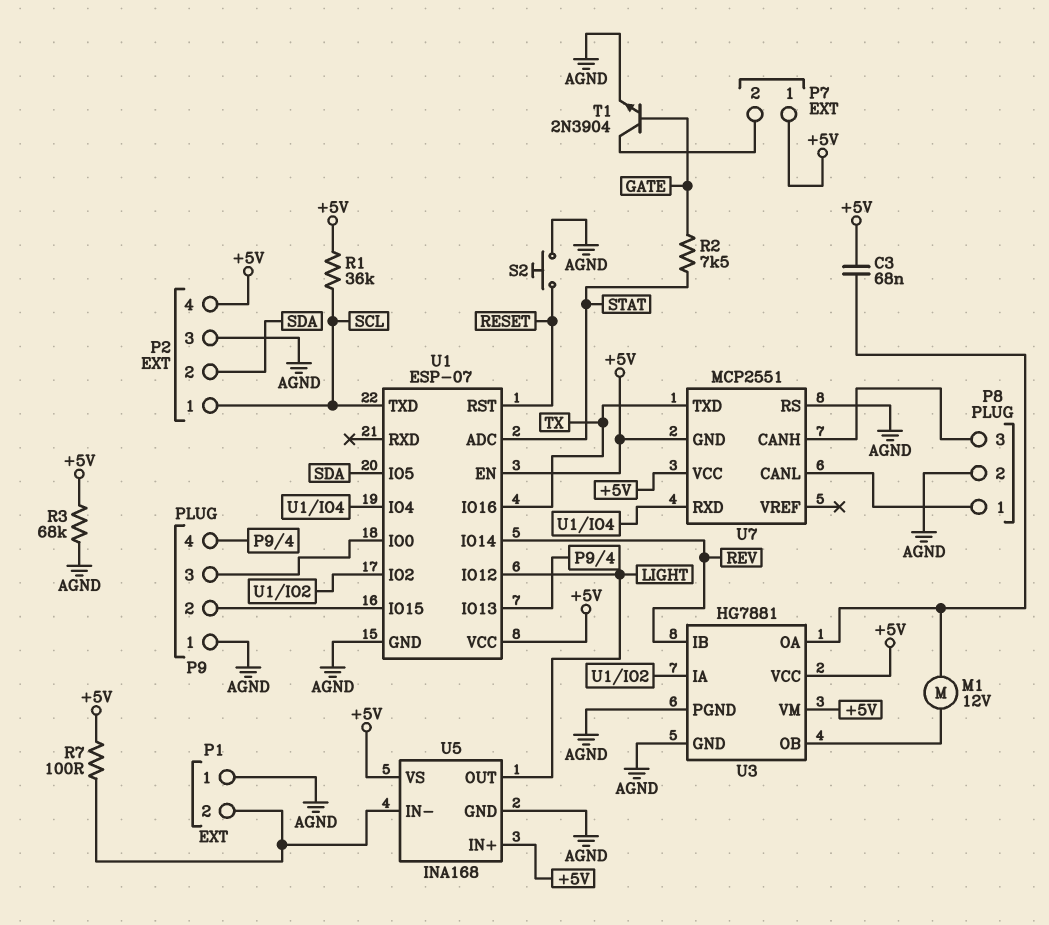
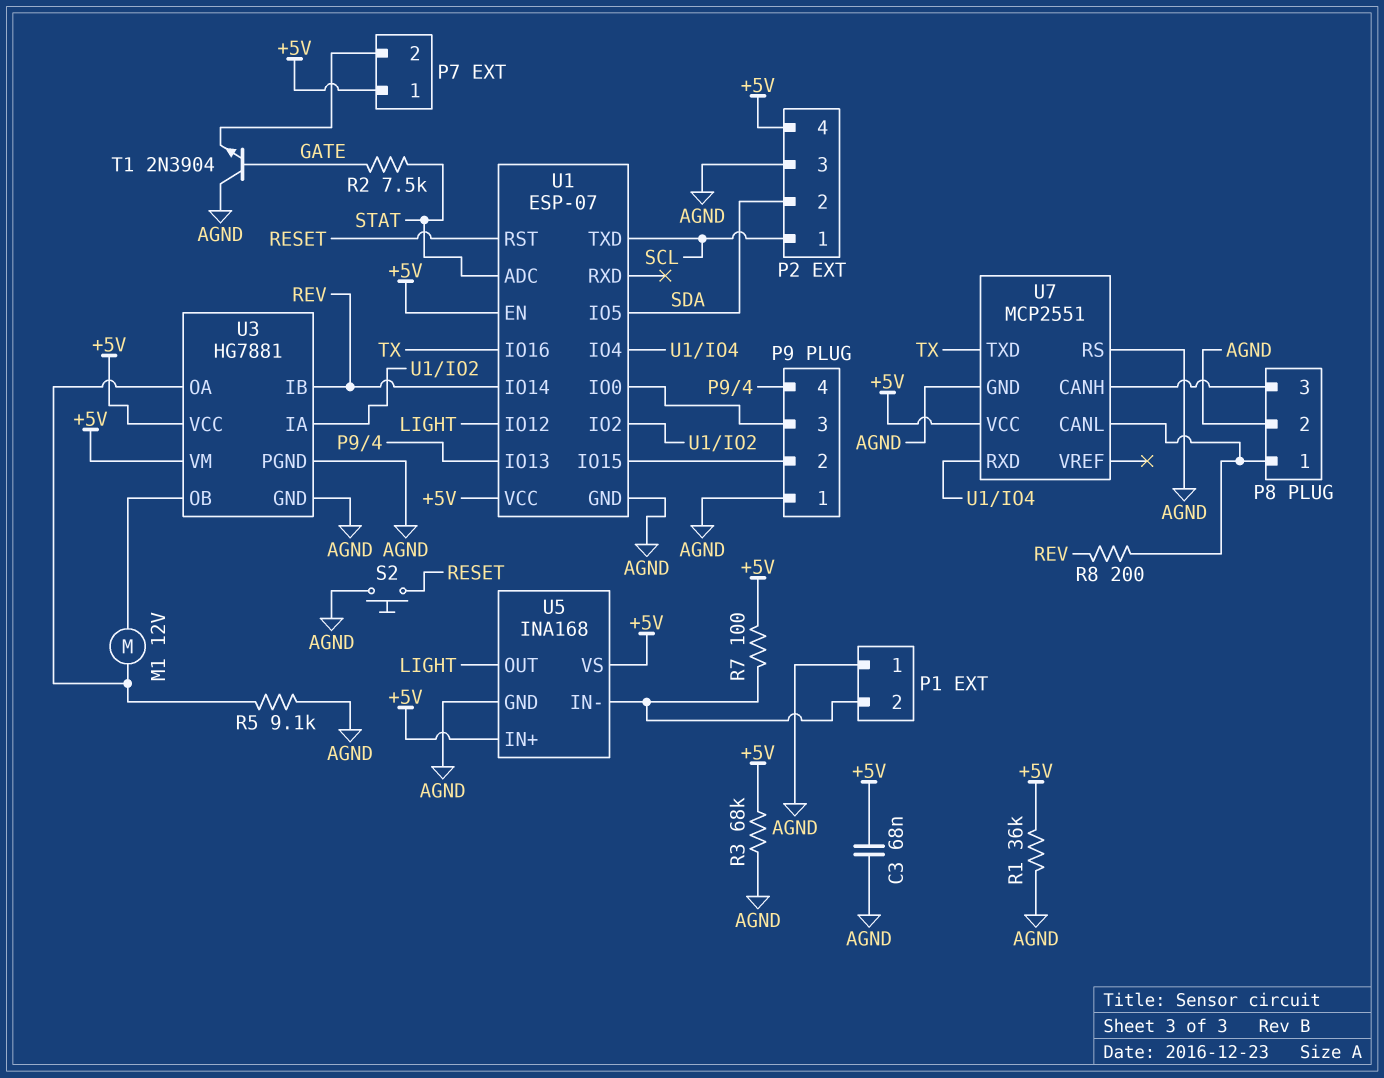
C3: 68nF (+5V, U3/OA) -> 68nF (+5V, AGND)
R1: 36k (+5V, SCL) -> 36k (+5V, AGND)
R5: none -> 9.1k (AGND, U3/OA)
R8: none -> 200 (P8/1, REV)
T1: NPN 2N3904 (B GATE, C P7/2, E AGND) -> NPN 2N3904 (B GATE, C AGND, E P7/2)
U7 pin GND: +5V -> AGND

